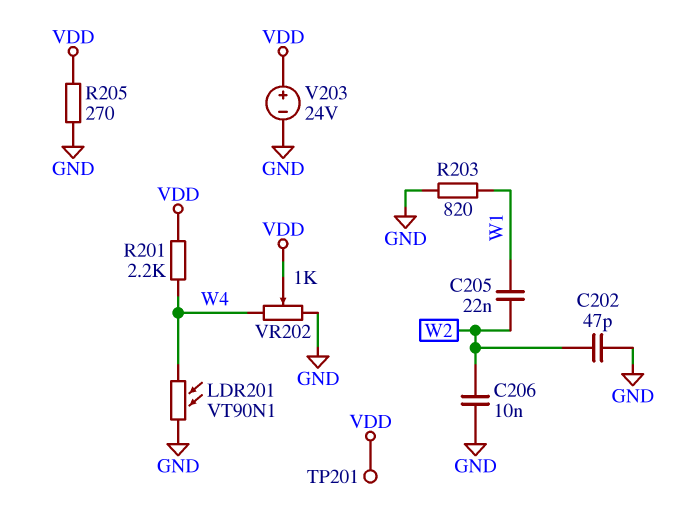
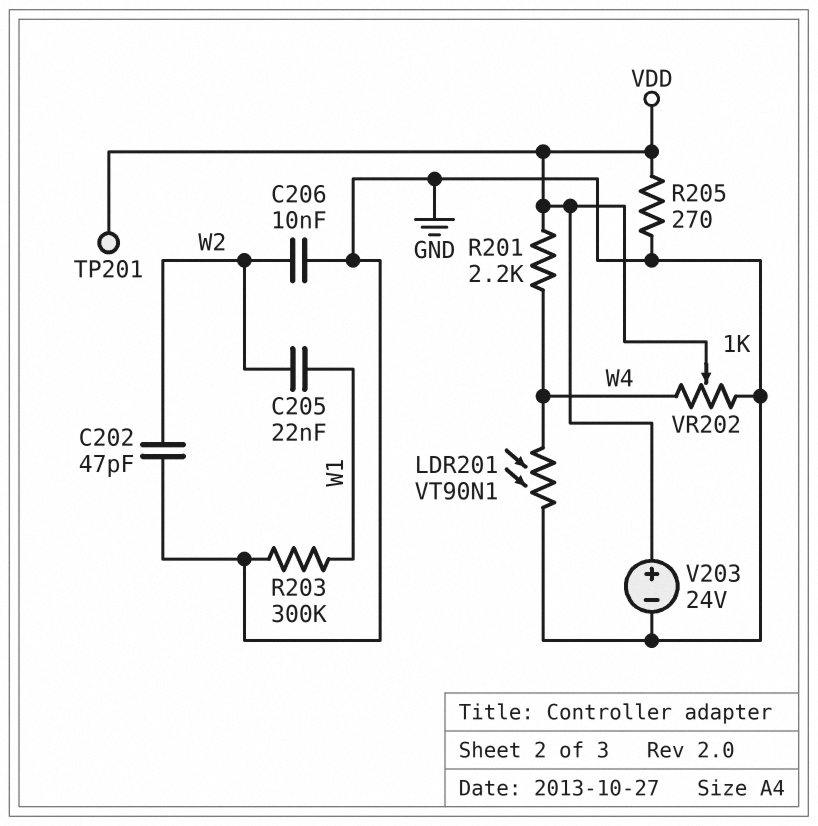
R203: 820 (GND, W1) -> 300k (GND, W1)

